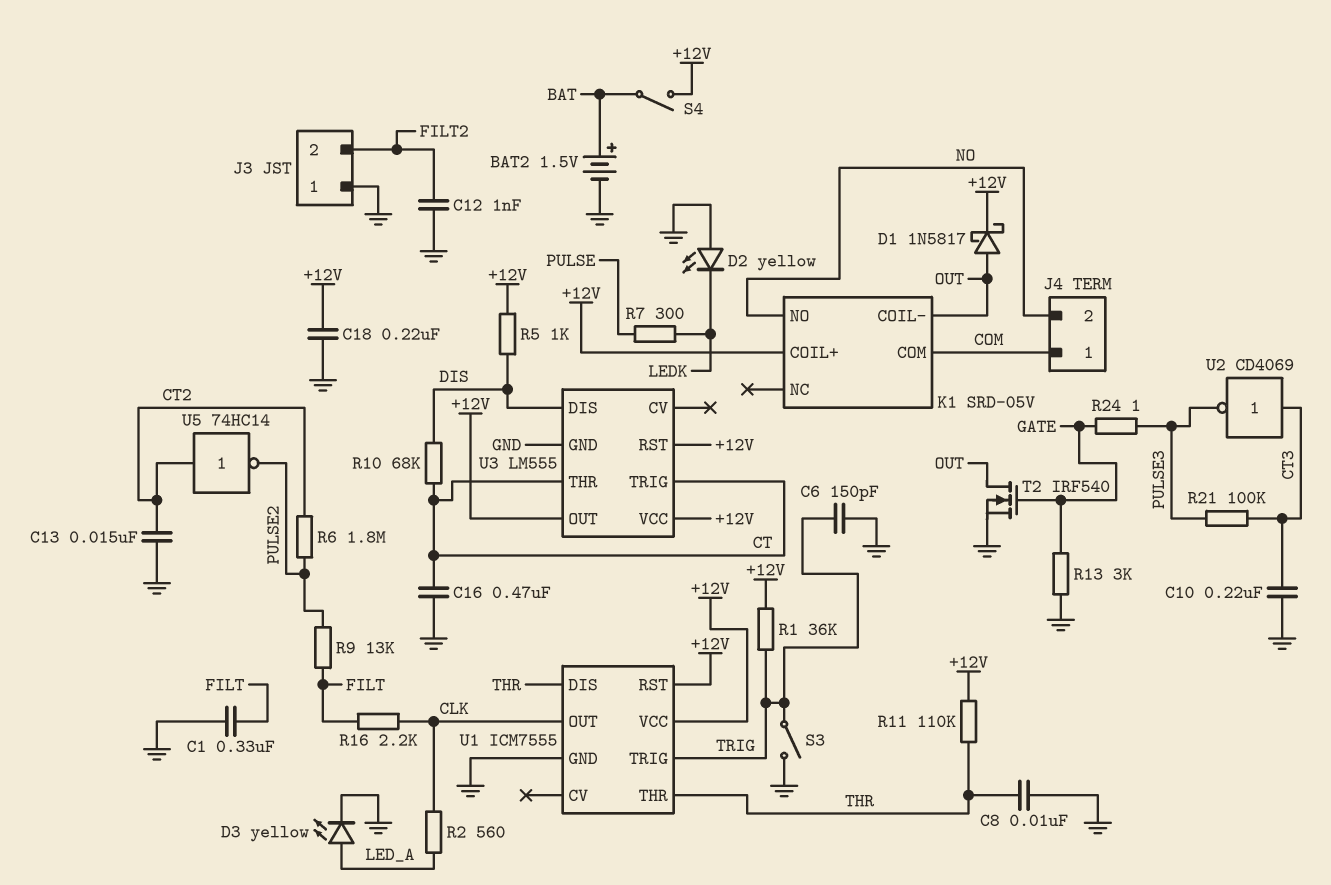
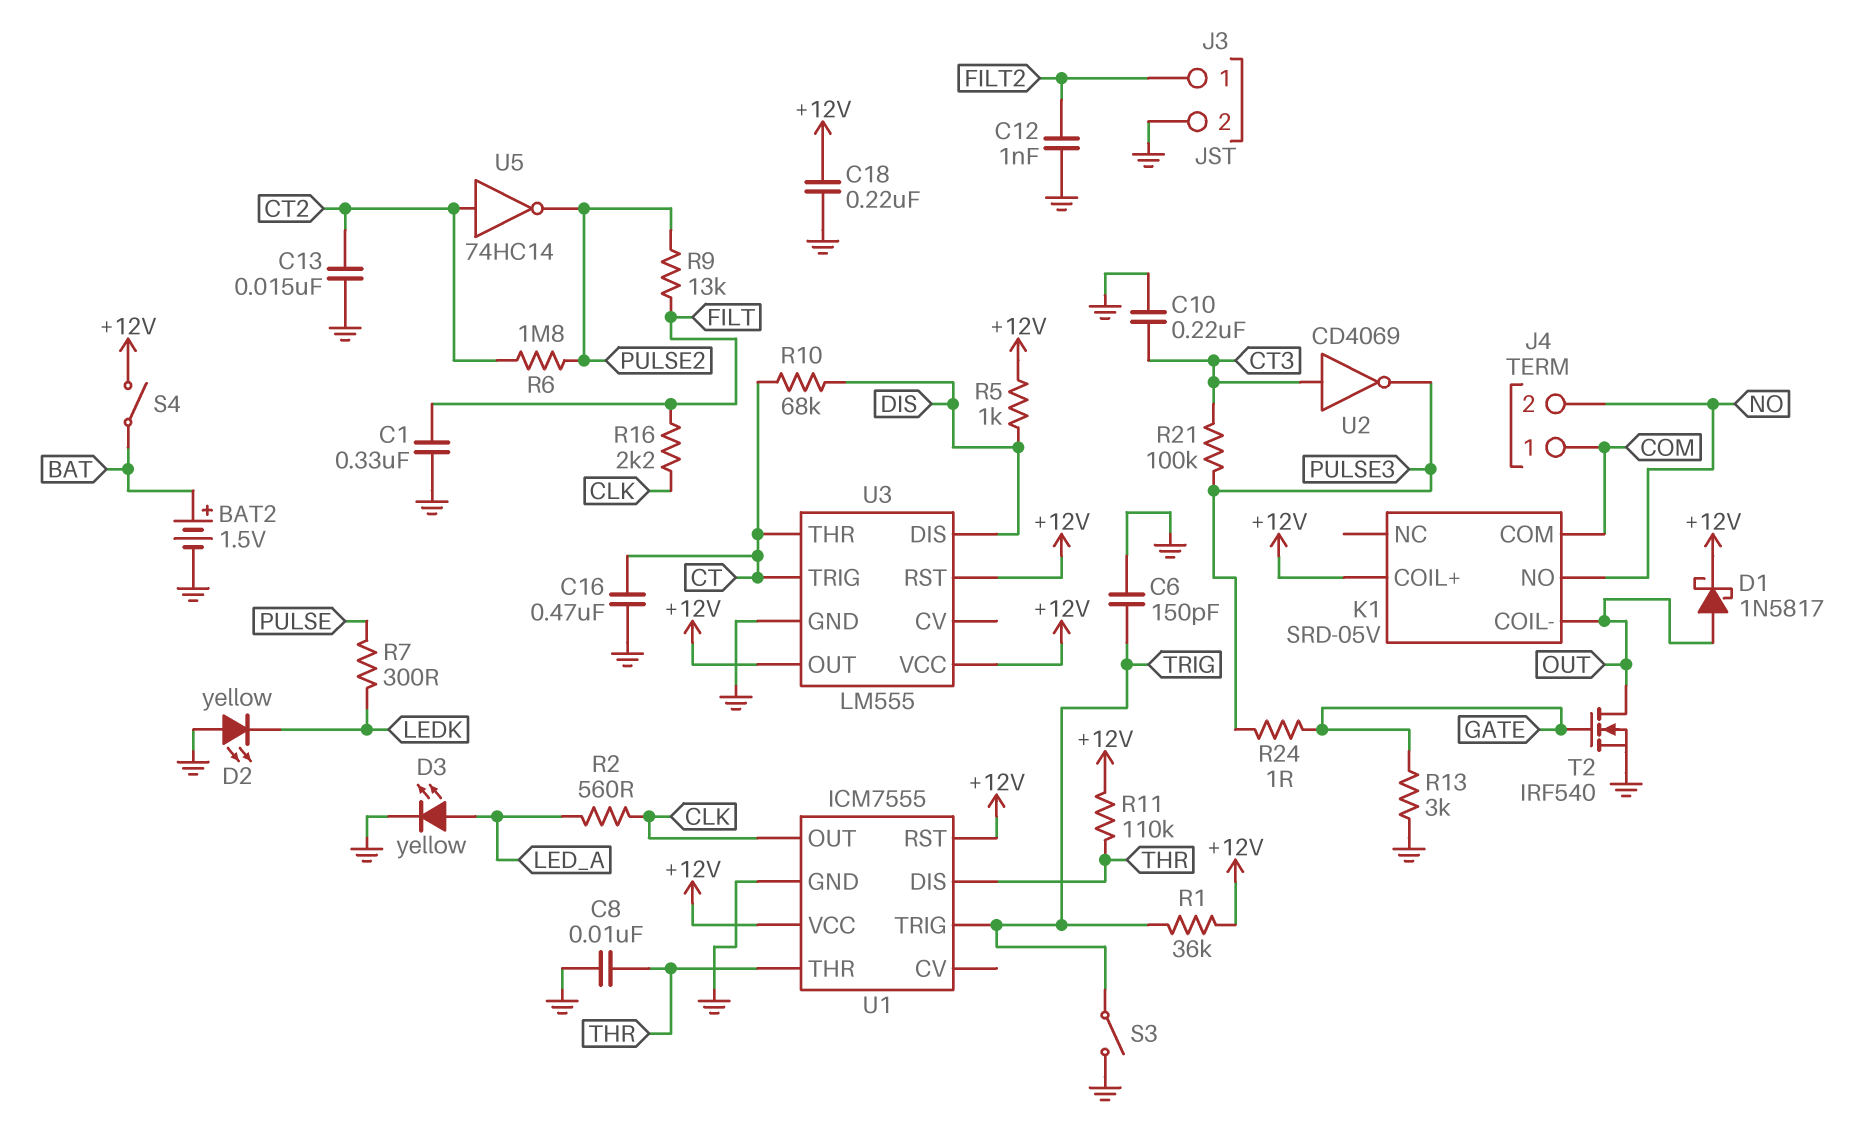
J3 pin 1: GND -> FILT2
J3 pin 2: FILT2 -> GND

